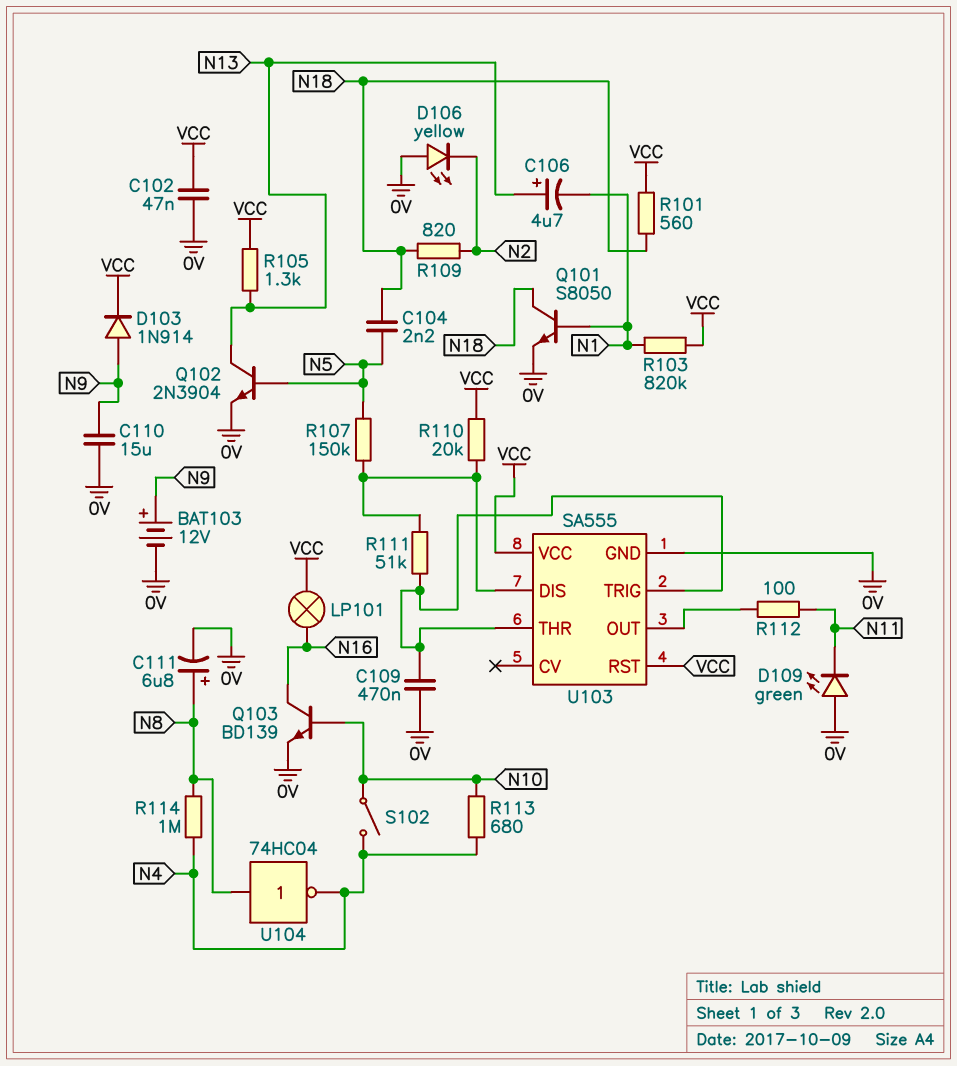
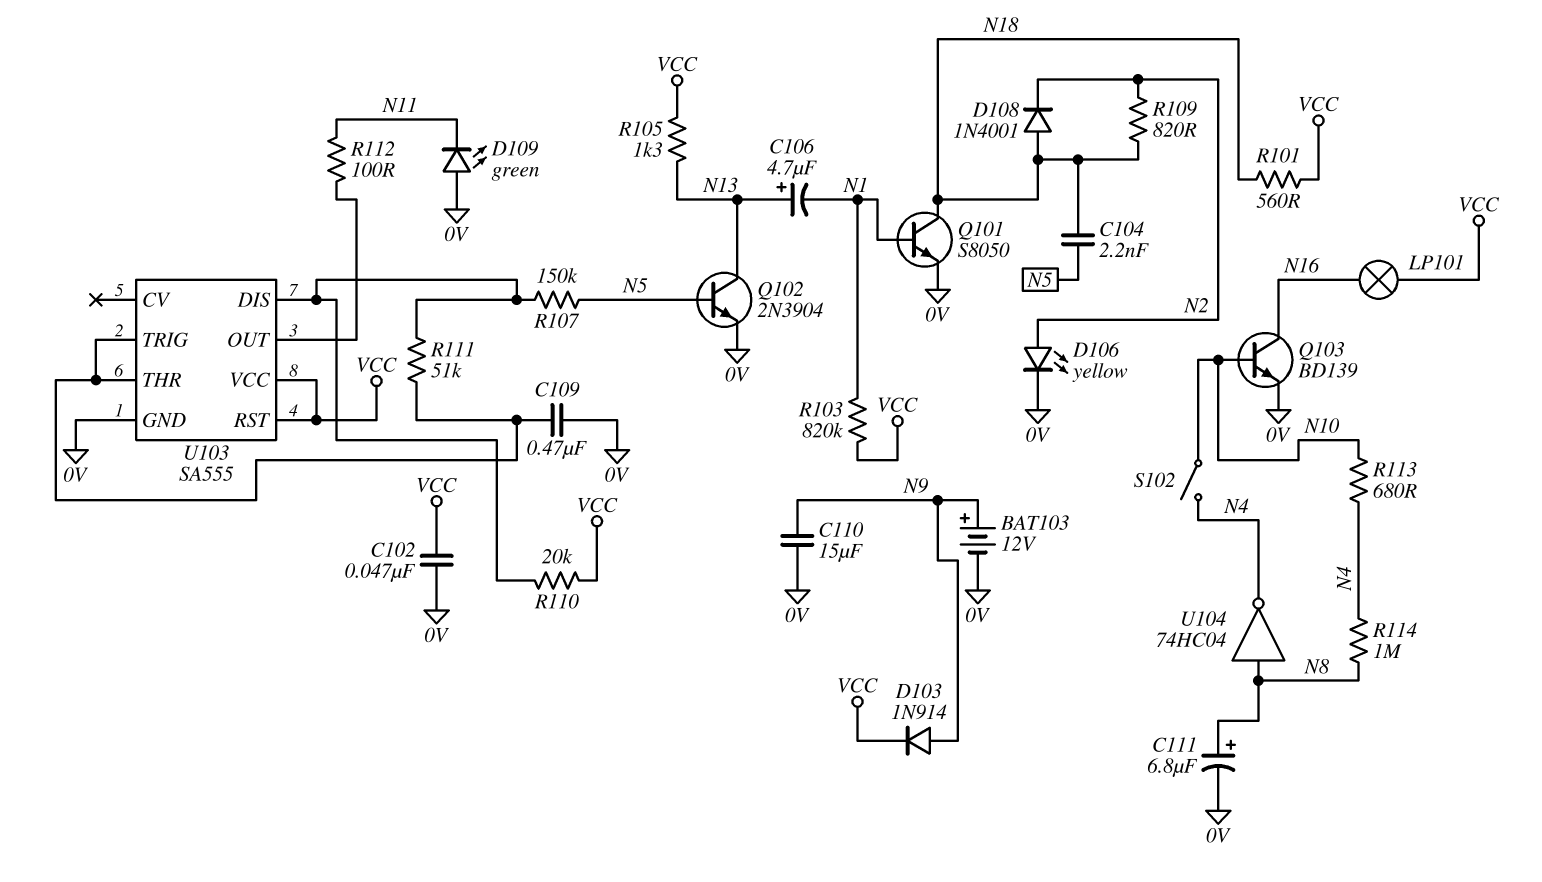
D106: LED yellow (A 0V, K N2) -> LED yellow (A N2, K 0V)
D108: none -> diode 1N4001 (A N18, K N2)

